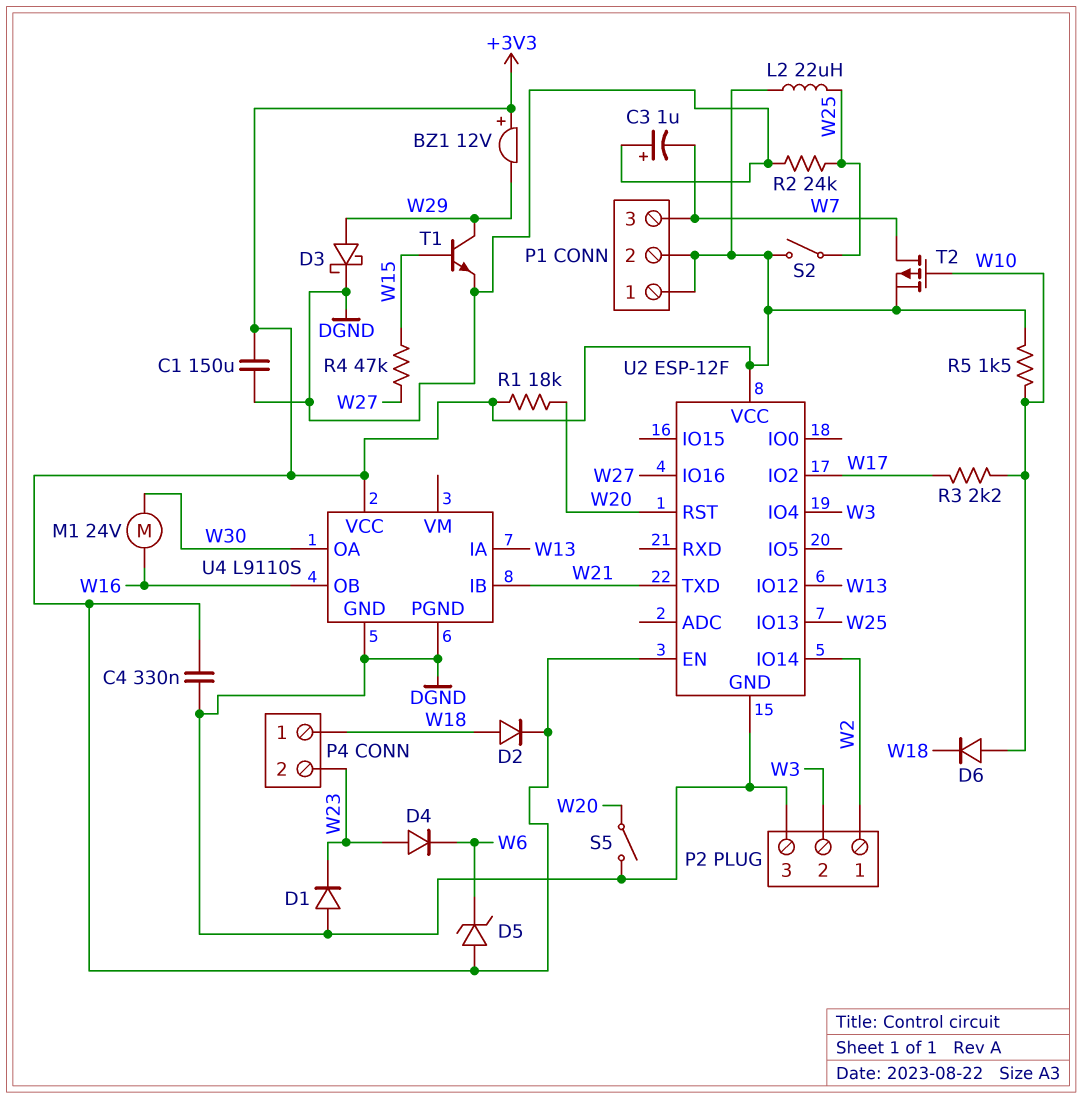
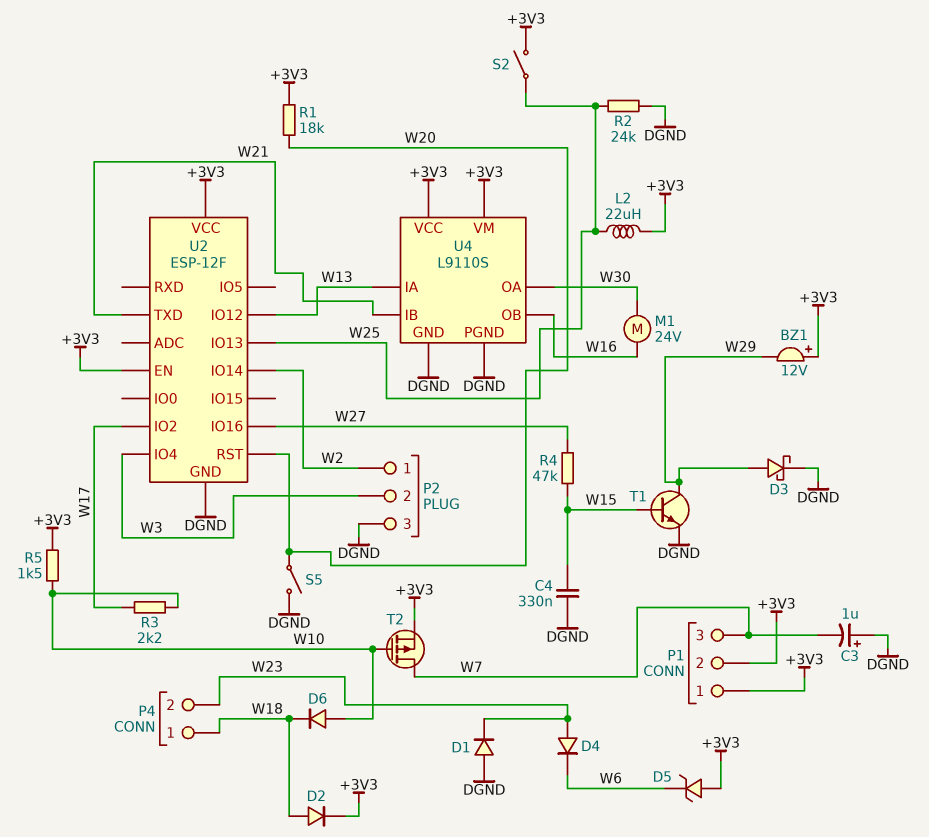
C1: 150uF (+3V3, DGND) -> none
C4: 330nF (+3V3, DGND) -> 330nF (DGND, W15)
U4 pin VM: none -> +3V3

